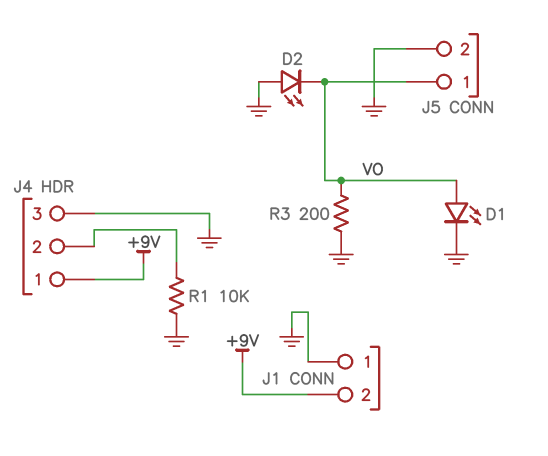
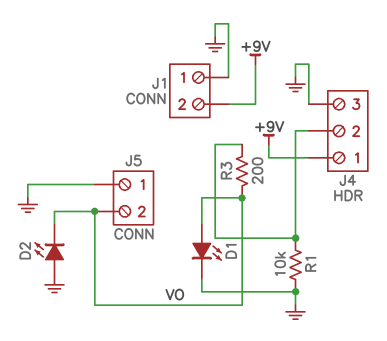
J5 pin 1: VO -> GND
J5 pin 2: GND -> VO
R3: 200 (GND, VO) -> 200 (J4/2, VO)

